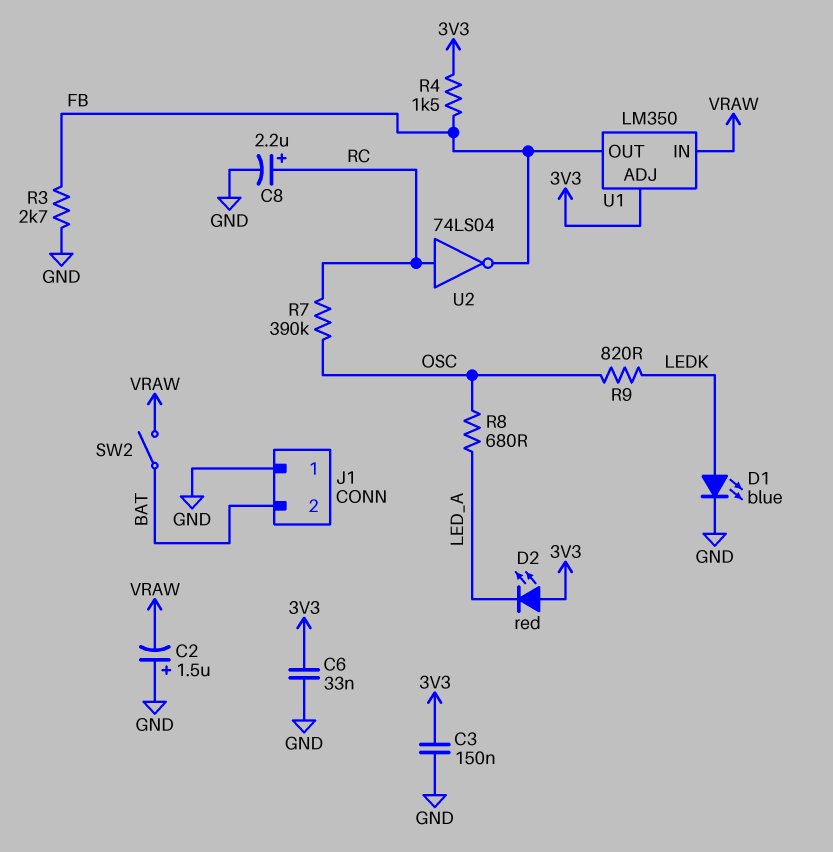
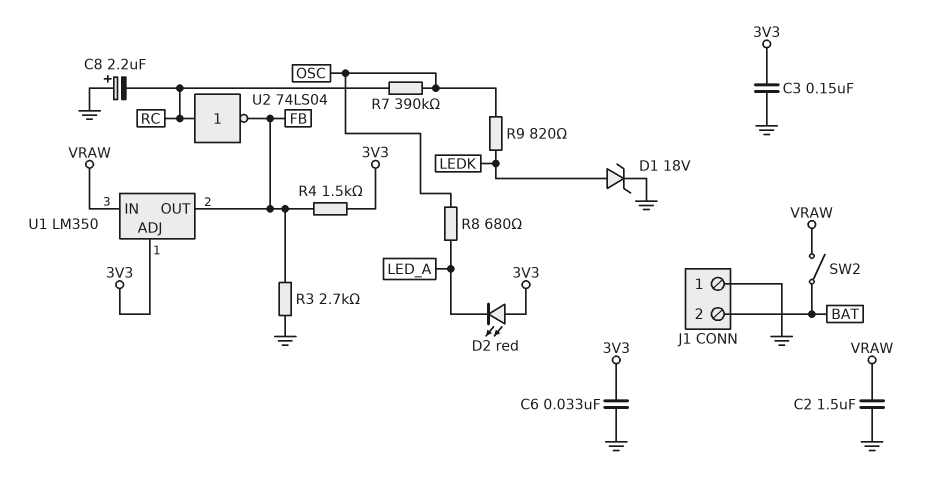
C2: 1.5uF (plus GND, minus VRAW) -> 1.5uF (GND, VRAW)
C8: 2.2uF (plus RC, minus GND) -> 2.2uF (plus GND, minus RC)
D1: LED blue (A LEDK, K GND) -> zener 18V (A LEDK, K GND)

